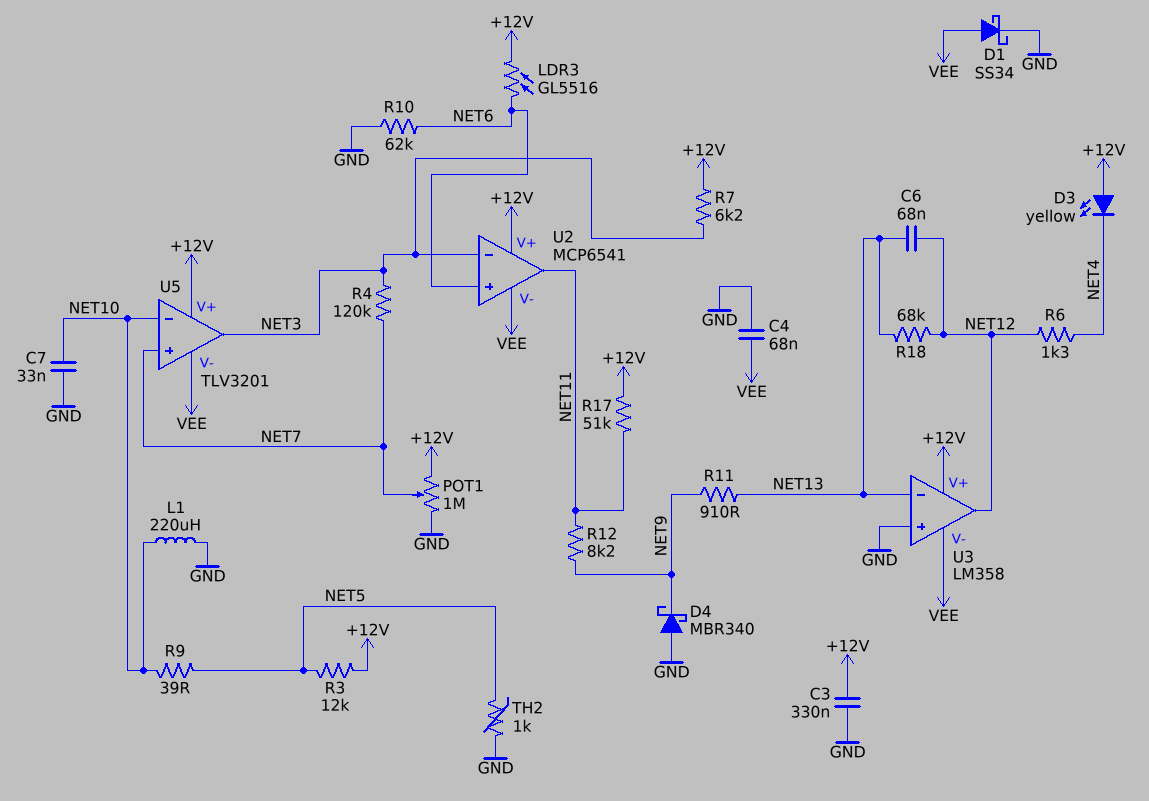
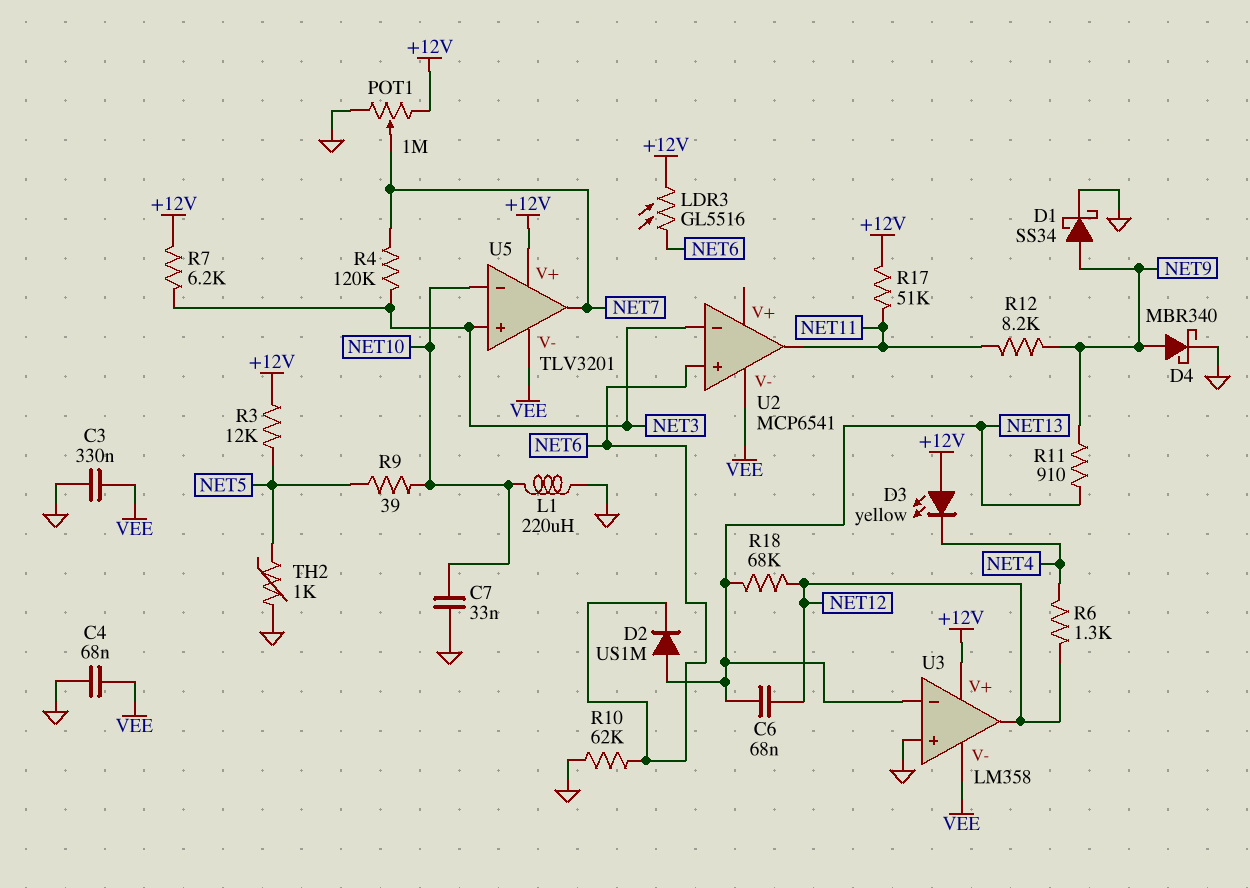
C3: 330nF (+12V, GND) -> 330nF (GND, VEE)
D1: schottky SS34 (A VEE, K GND) -> schottky SS34 (A NET9, K GND)
D2: none -> diode US1M (A NET13, K NET6)
D4: schottky MBR340 (A GND, K NET9) -> schottky MBR340 (A NET9, K GND)
U2 pin V+: +12V -> none
U5 pin in+: NET7 -> NET3
U5 pin out: NET3 -> NET7

